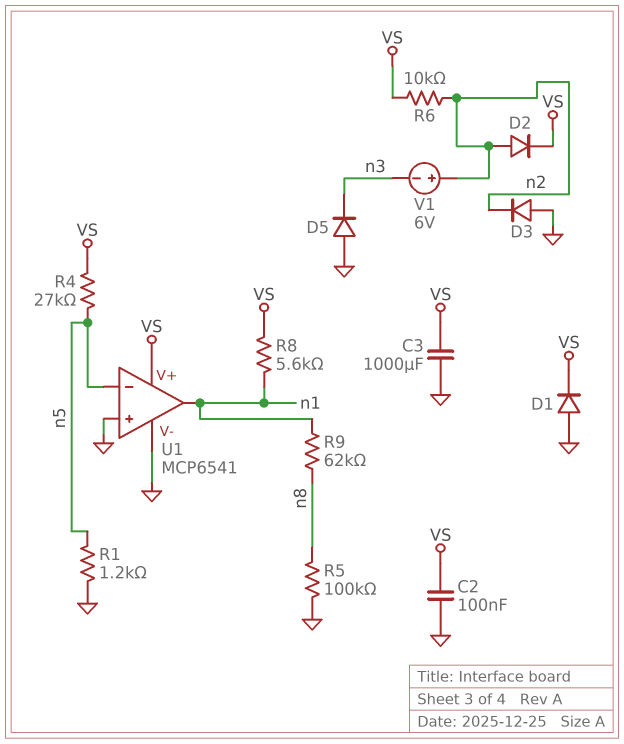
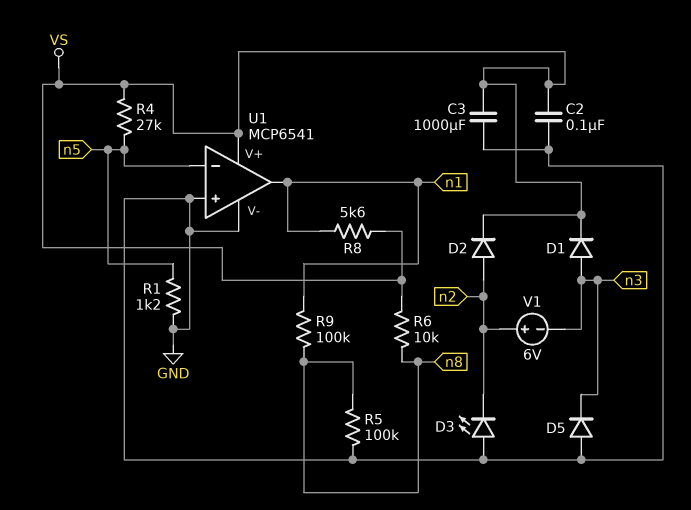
D1: diode (A GND, K VS) -> diode (A n3, K VS)
D3: diode (A GND, K n2) -> LED (A GND, K n2)
R6: 10k (VS, n2) -> 10k (VS, n8)
R9: 62k (n1, n8) -> 100k (n1, n8)

